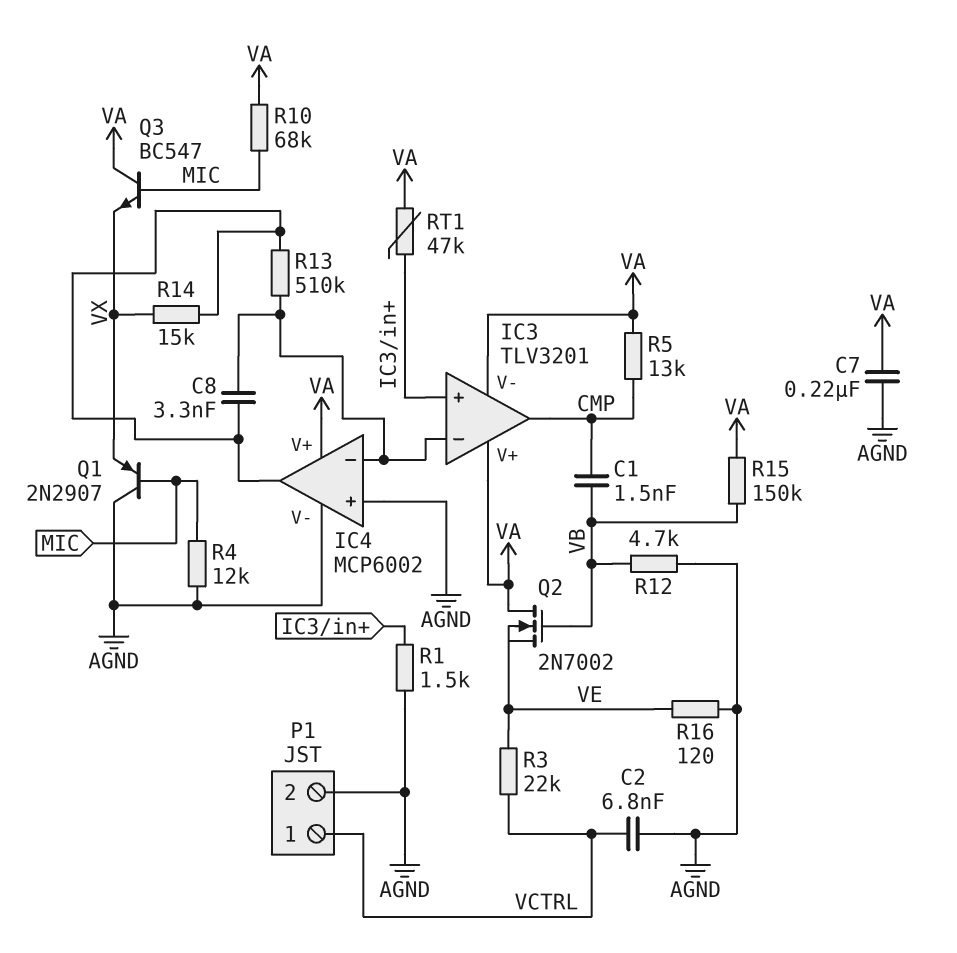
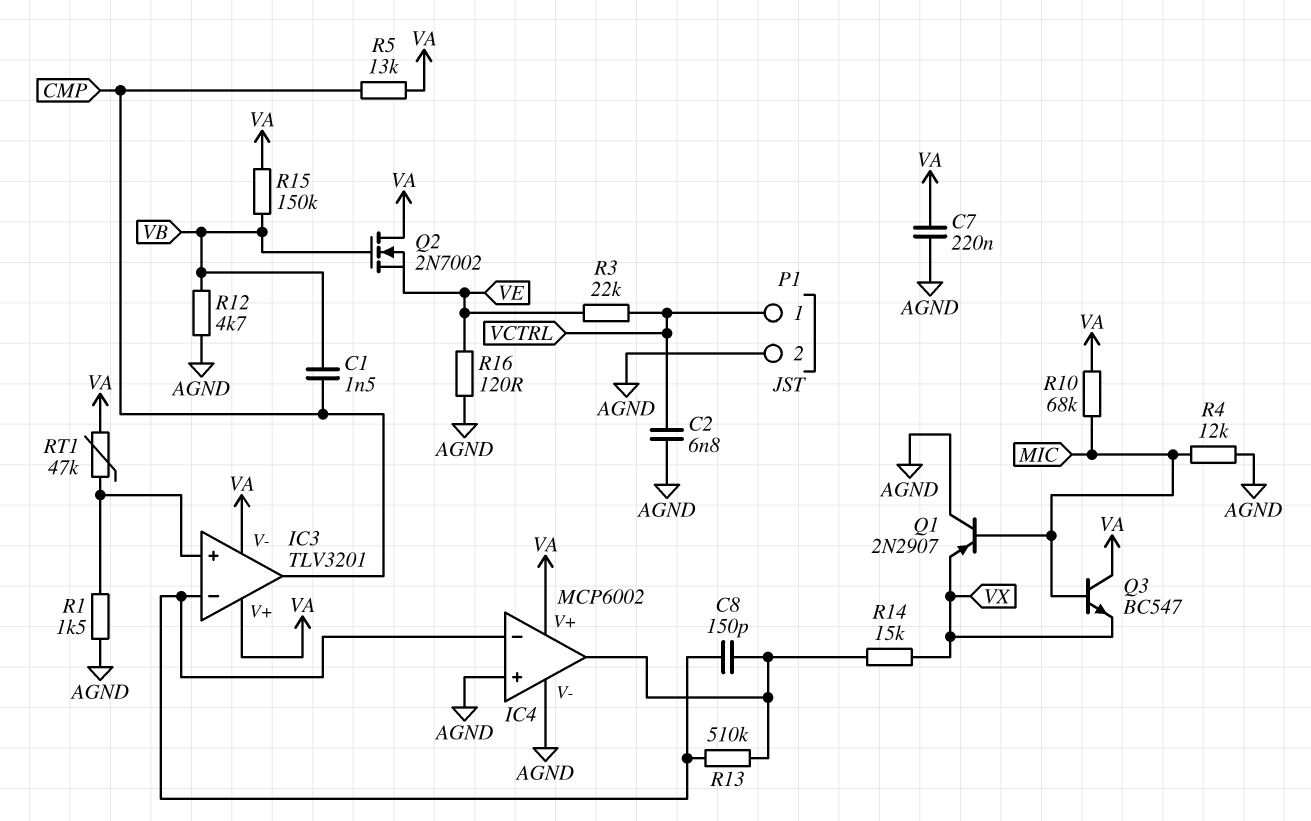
C8: 3.3nF (IC3/in-, IC4/out) -> 150pF (IC3/in-, IC4/out)

